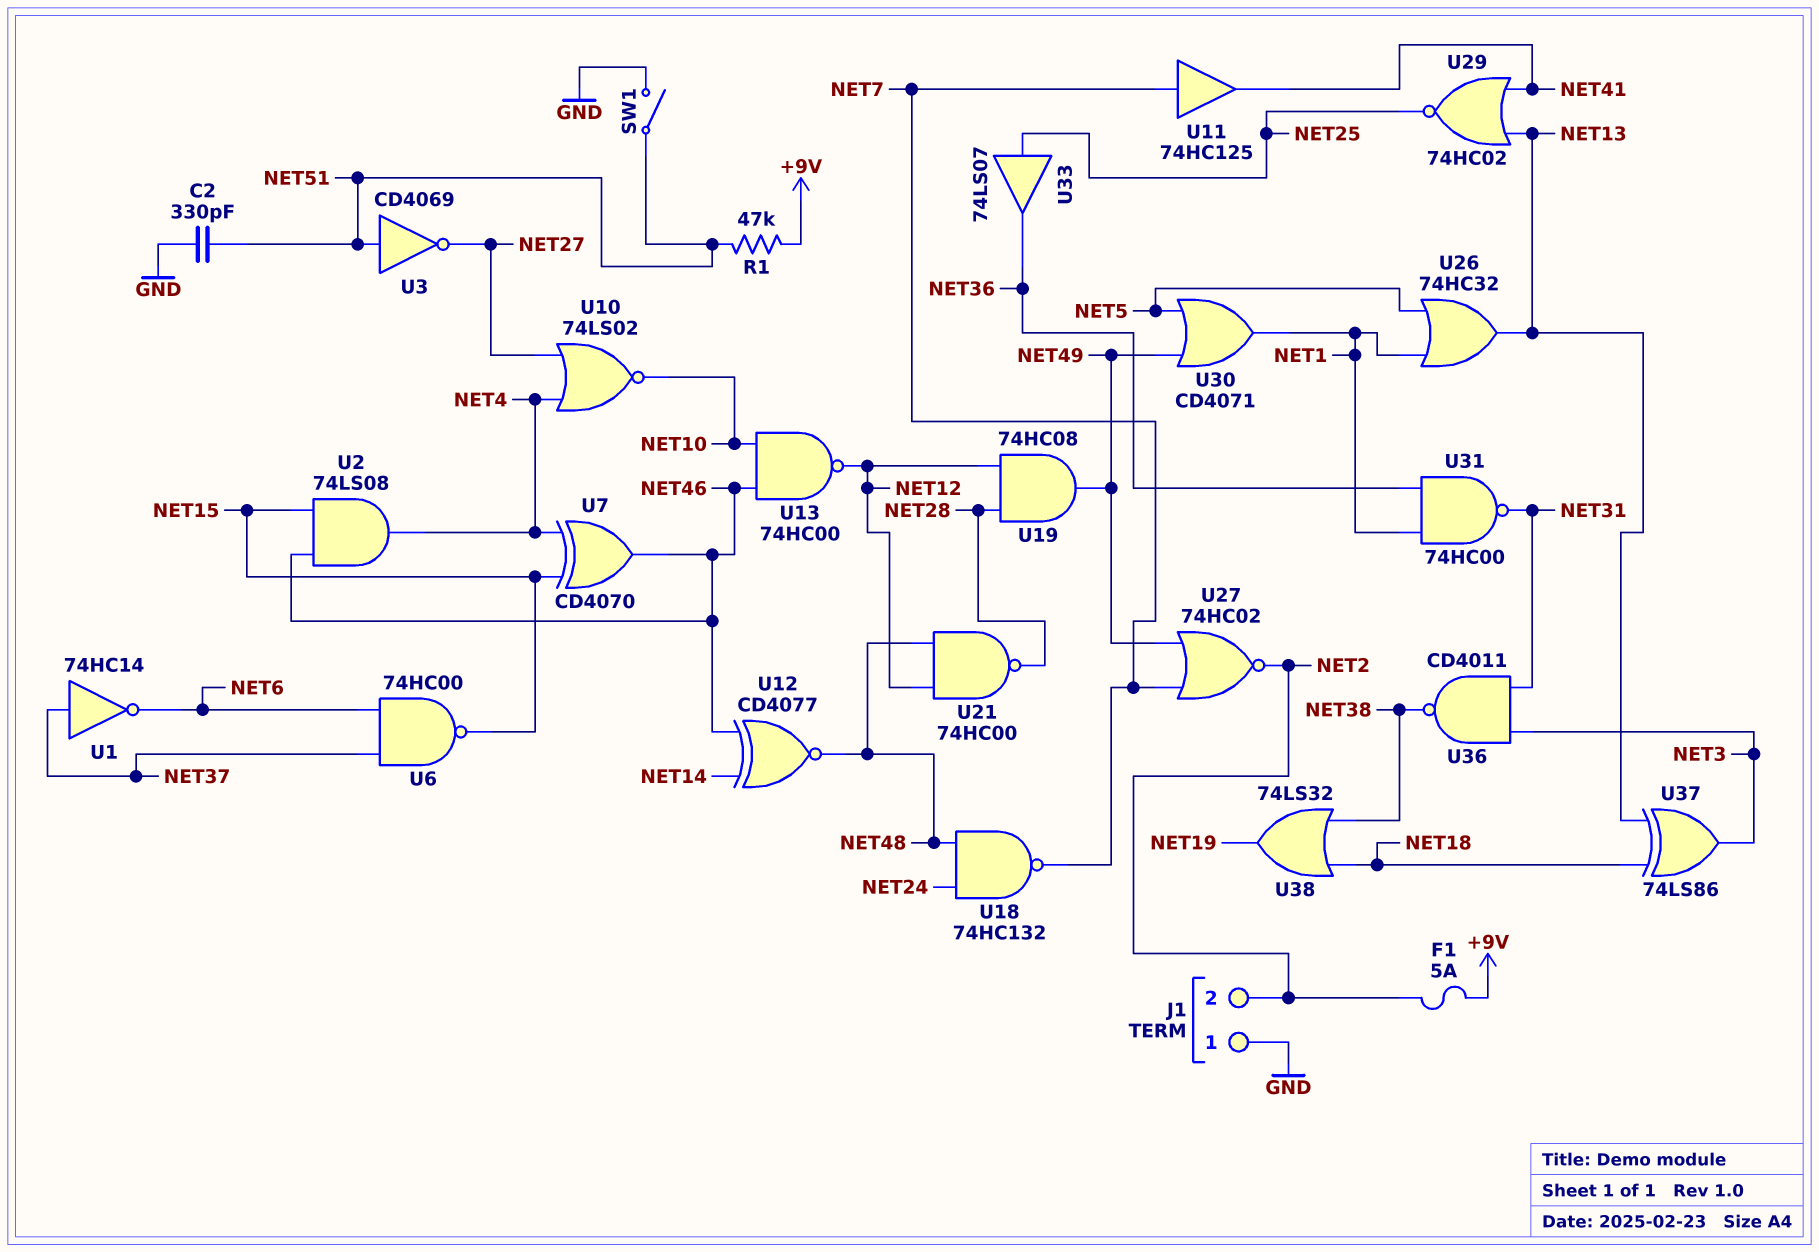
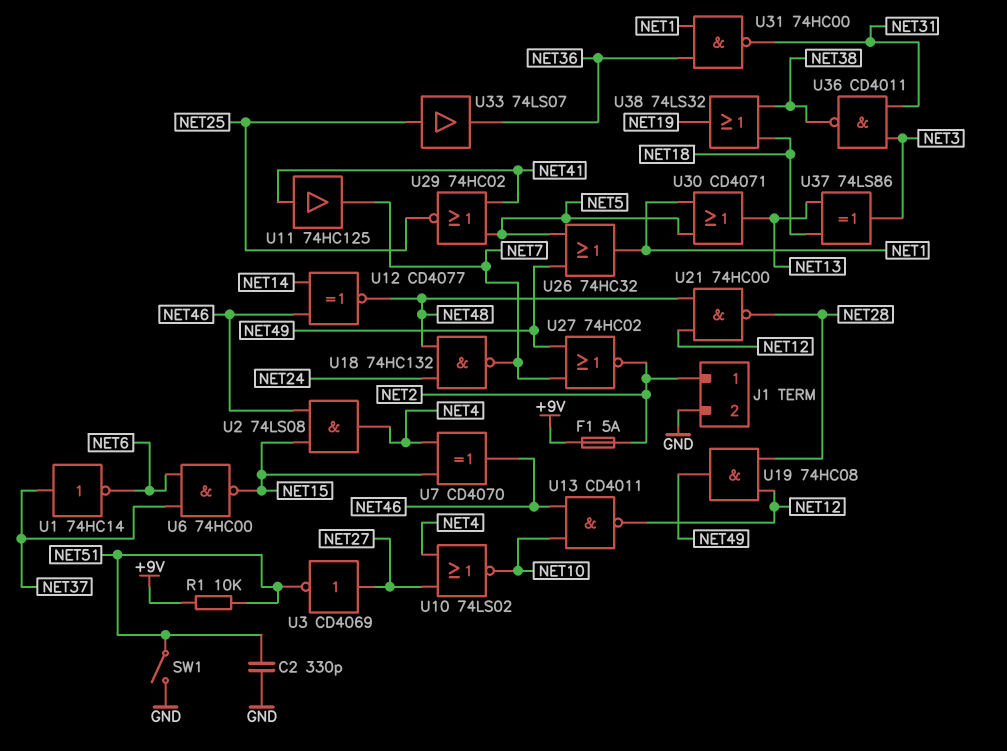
J1 pin 1: GND -> NET2
J1 pin 2: NET2 -> GND
R1: 47k (+9V, NET51) -> 10k (+9V, NET51)
U3: NOT CD4069 (in NET51, out NET27) -> NOT CD4069 (in NET27, out NET51)
U11: buffer 74HC125 (in NET7, out NET41) -> buffer 74HC125 (in NET41, out NET7)
U13: NAND 74HC00 (in NET10, in NET46, out NET12) -> NAND CD4011 (in NET10, in NET46, out NET12)
U26: OR 74HC32 (in NET1, in NET5, out NET13) -> OR 74HC32 (in NET5, in NET49, out NET1)
U29: NOR 74HC02 (in NET13, in NET41, out NET25) -> NOR 74HC02 (in NET5, in NET41, out NET25)
U30: OR CD4071 (in NET5, in NET49, out NET1) -> OR CD4071 (in NET1, in NET5, out NET13)

